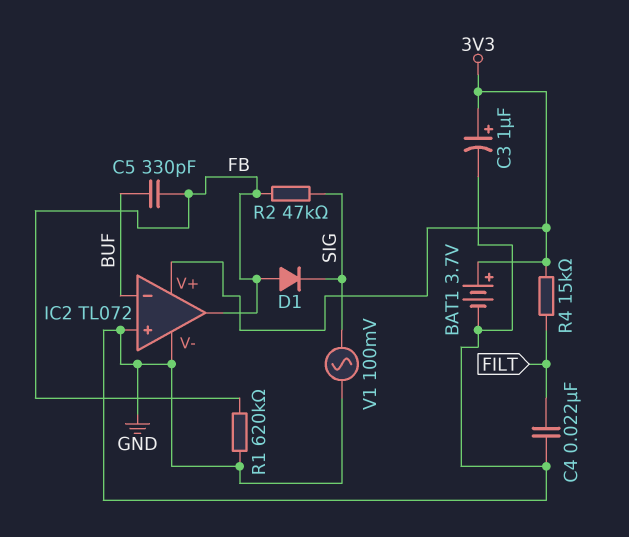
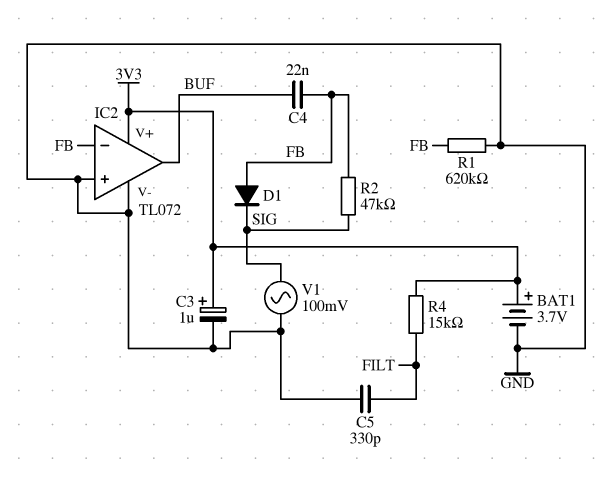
C4: 22nF (FILT, GND) -> 22nF (BUF, FB)
C5: 330pF (BUF, FB) -> 330pF (FILT, GND)
IC2 pin in-: BUF -> FB
IC2 pin out: FB -> BUF

